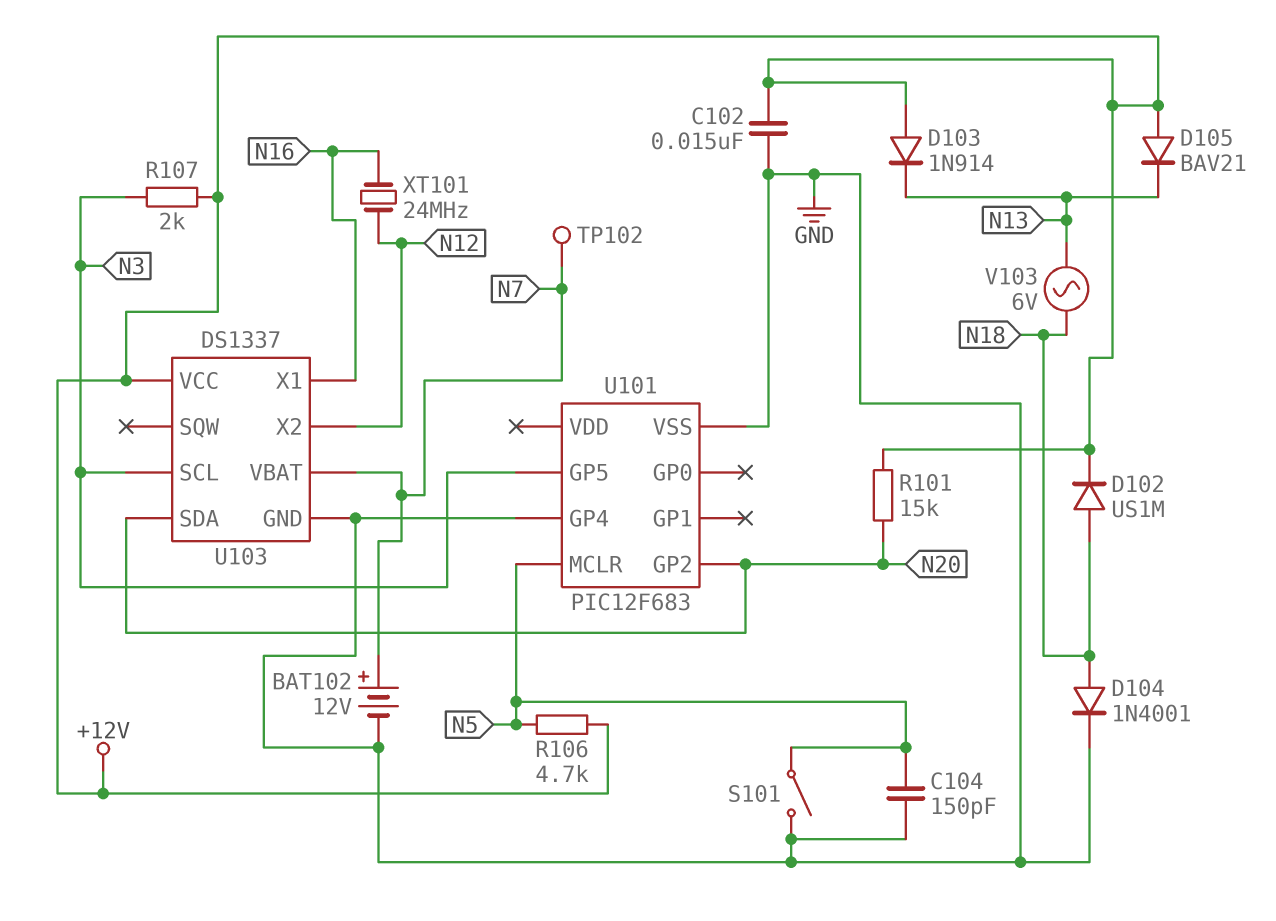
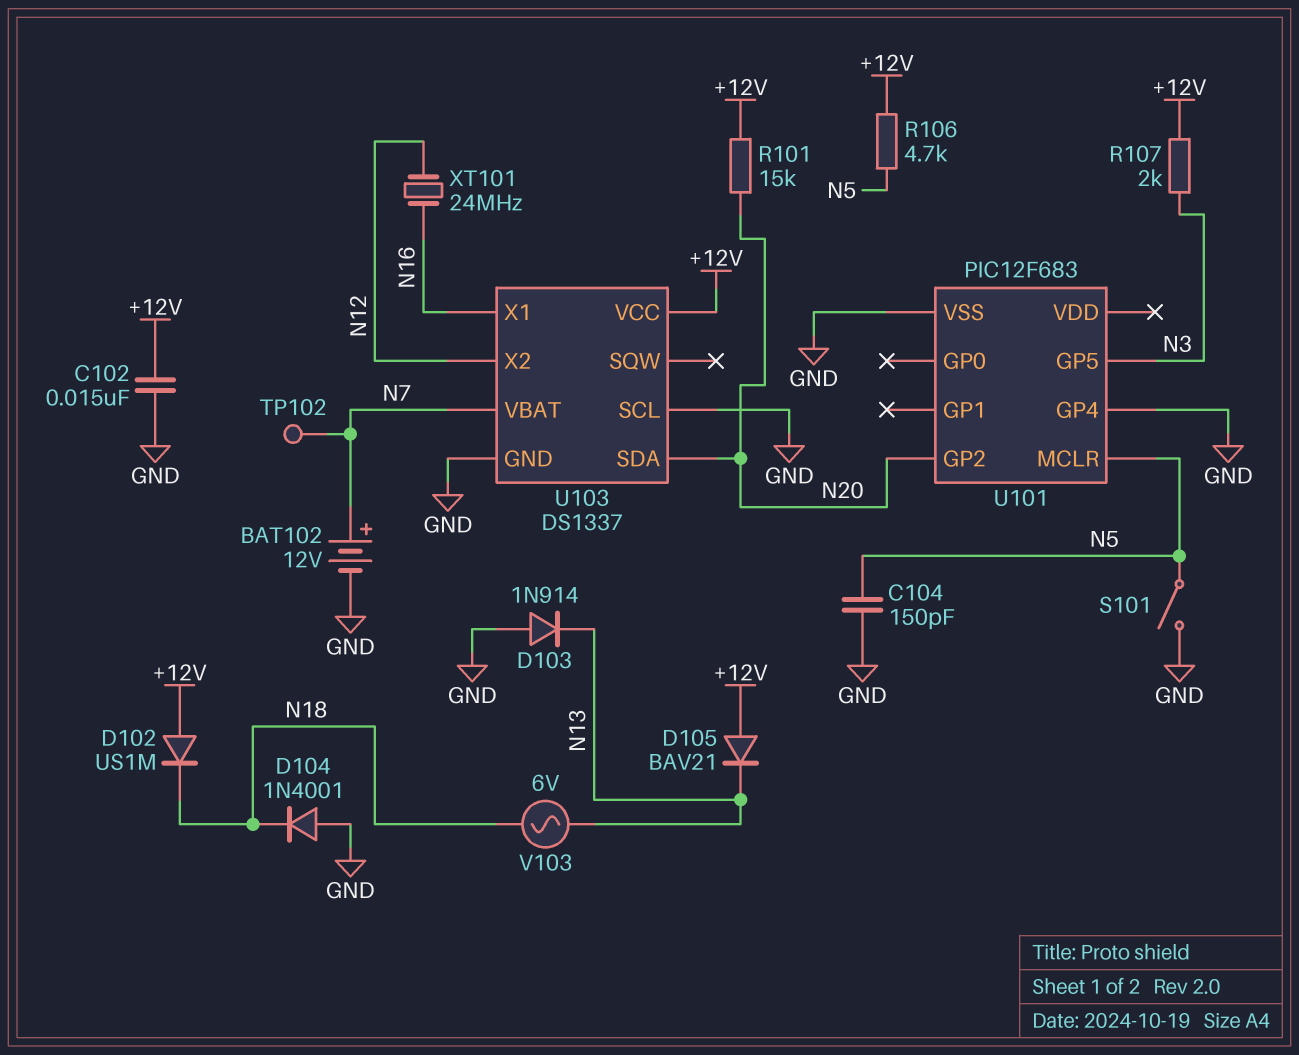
D102: diode US1M (A N18, K +12V) -> diode US1M (A +12V, K N18)
D103: diode 1N914 (A +12V, K N13) -> diode 1N914 (A GND, K N13)
D104: diode 1N4001 (A N18, K GND) -> diode 1N4001 (A GND, K N18)
U103 pin SCL: N3 -> GND

